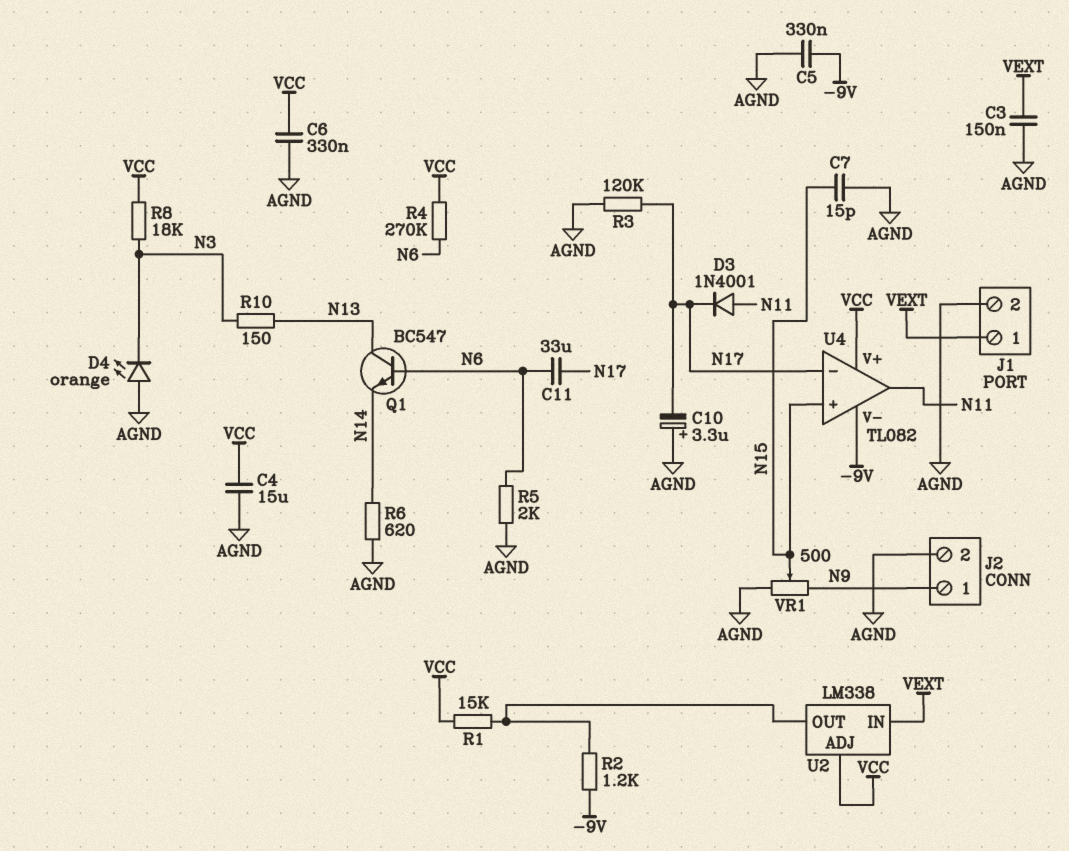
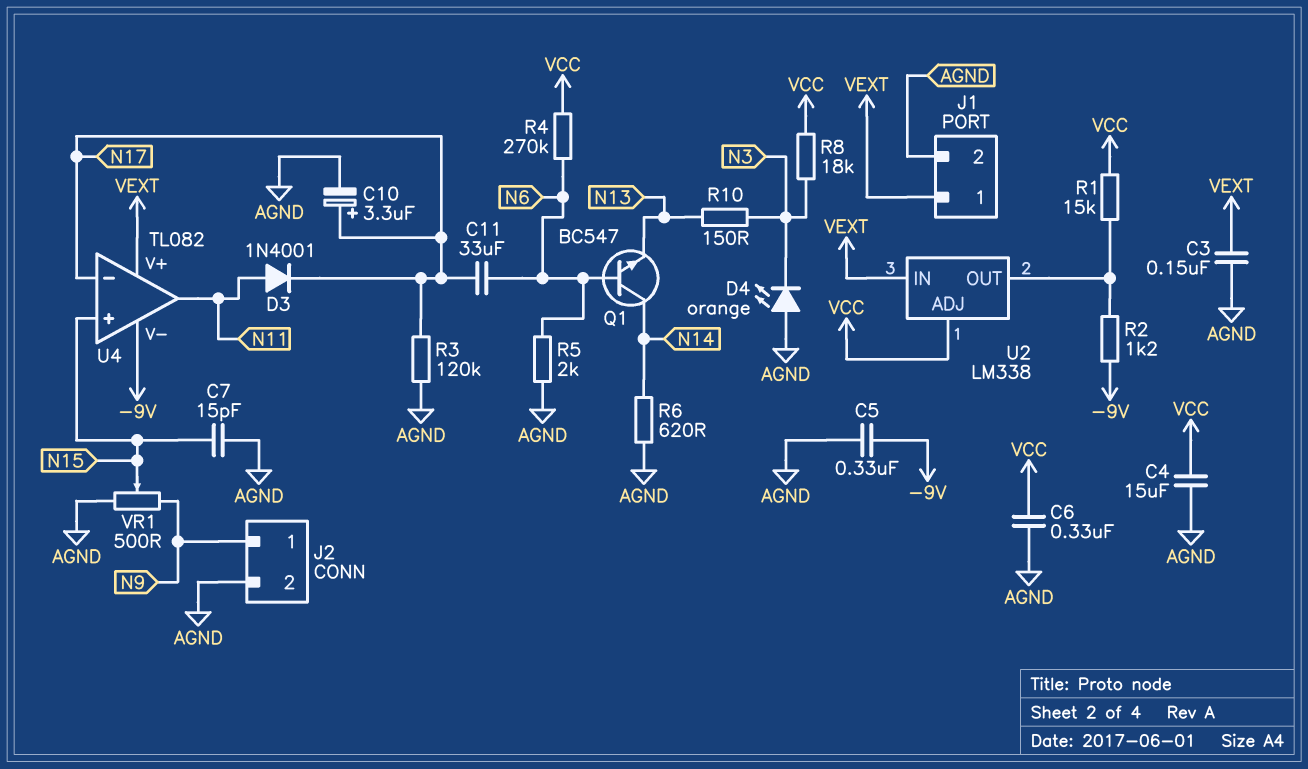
C10: 3.3uF (plus AGND, minus N17) -> 3.3uF (plus N17, minus AGND)
Q1: NPN BC547 (B N6, C N13, E N14) -> NPN BC547 (B N6, C N14, E N13)
U4 pin V+: VCC -> VEXT

